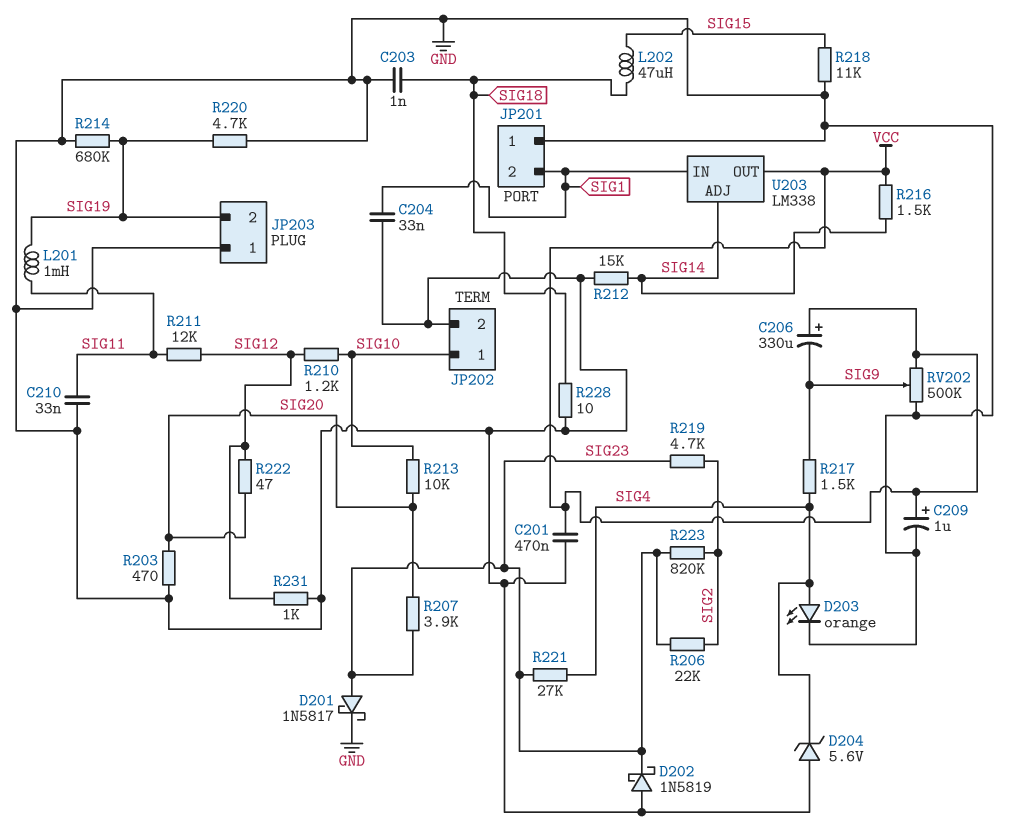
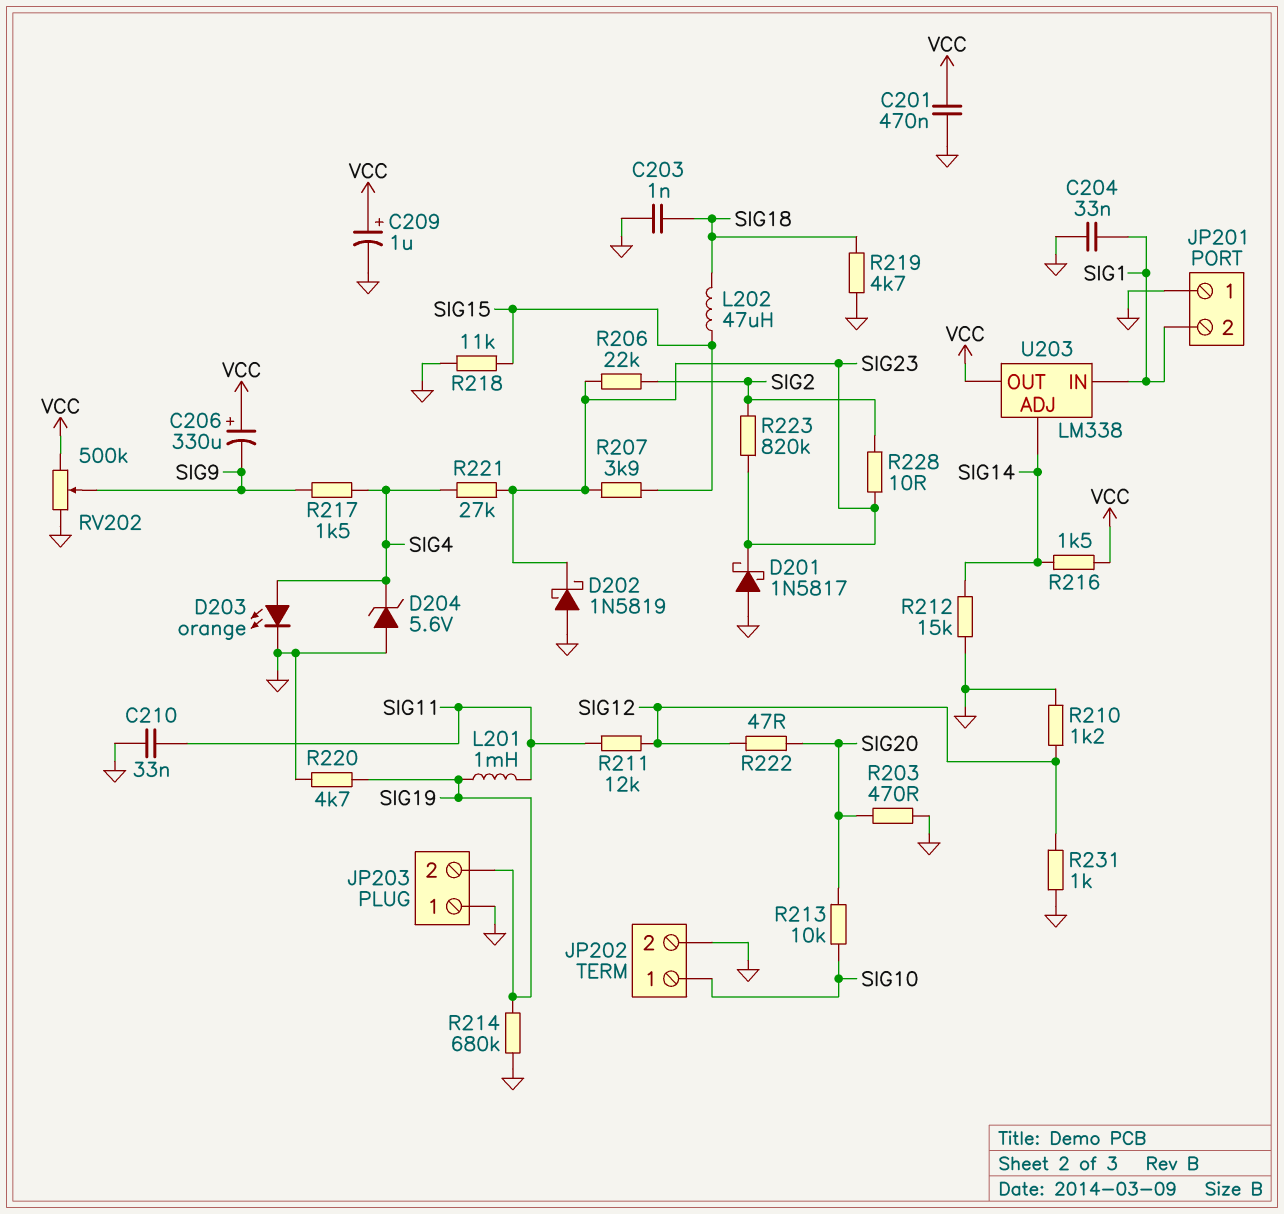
D201: schottky 1N5817 (A SIG23, K GND) -> schottky 1N5817 (A GND, K SIG23)
R207: 3.9k (SIG20, SIG23) -> 3.9k (SIG15, SIG23)
R210: 1.2k (SIG10, SIG12) -> 1.2k (GND, SIG12)
R219: 4.7k (SIG2, SIG23) -> 4.7k (GND, SIG18)
R228: 10 (GND, SIG18) -> 10 (SIG2, SIG23)

